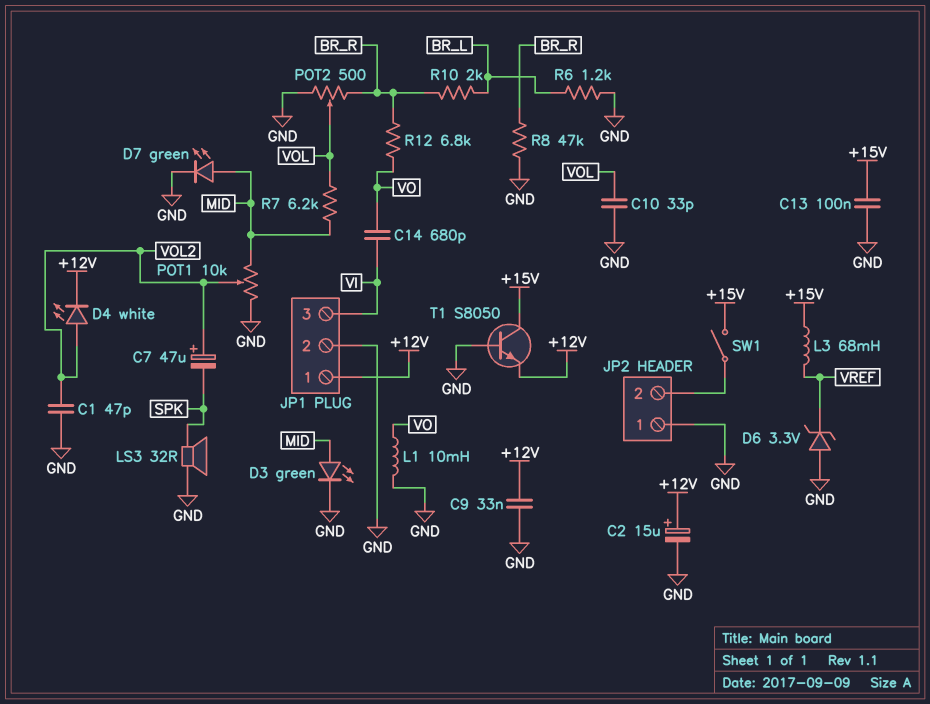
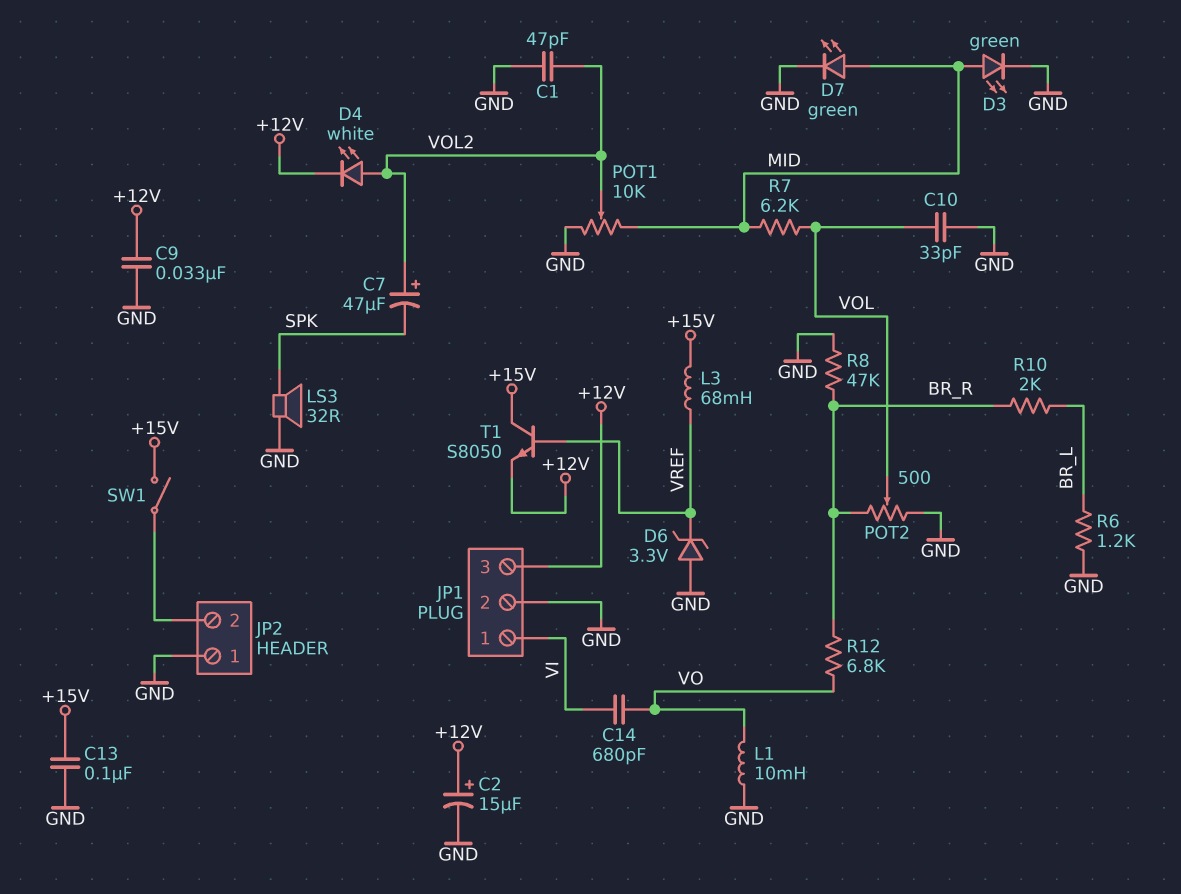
JP1 pin 1: +12V -> VI
JP1 pin 3: VI -> +12V
T1: NPN S8050 (B GND, C +15V, E +12V) -> NPN S8050 (B VREF, C +15V, E +12V)

